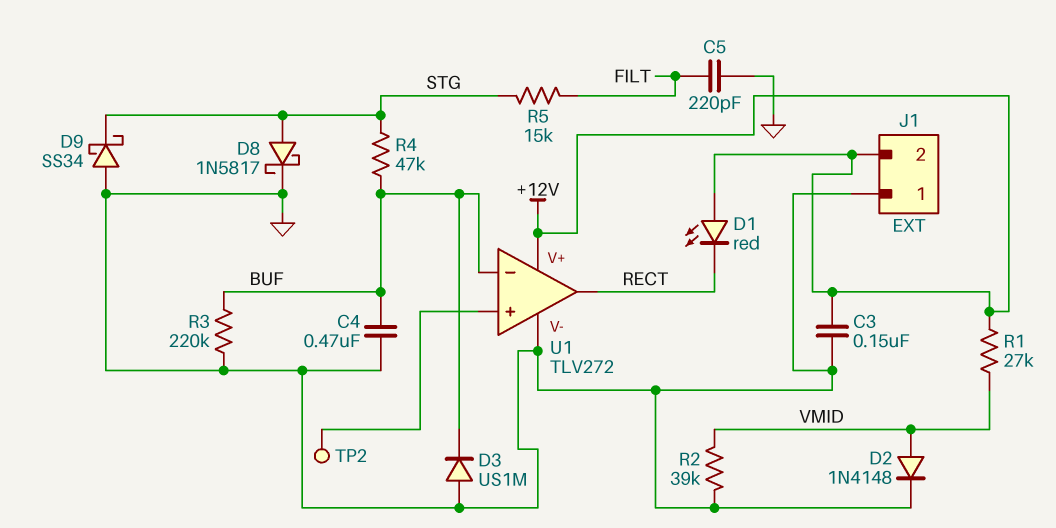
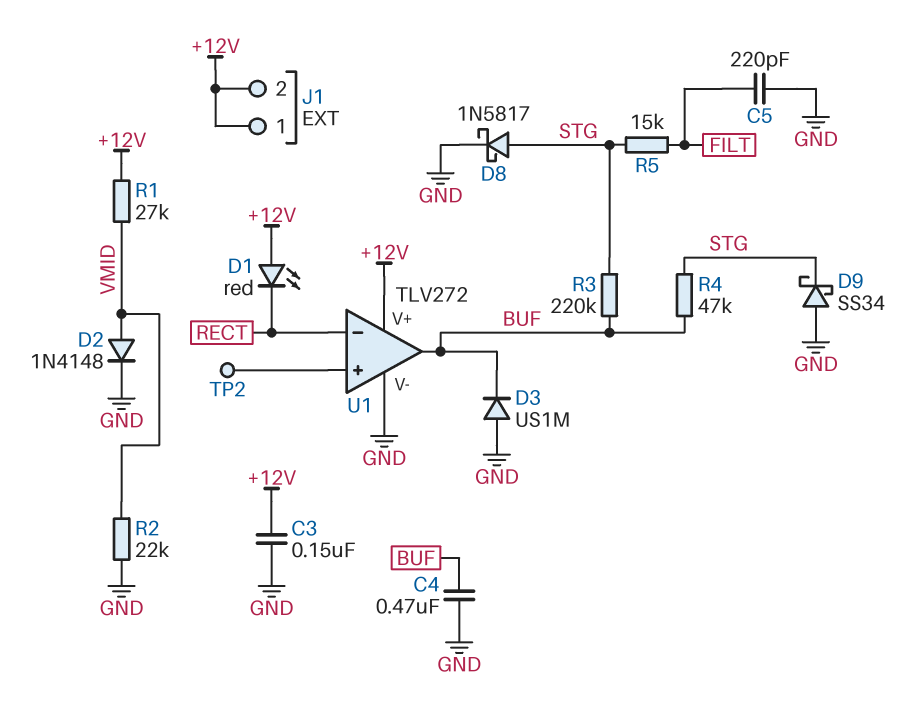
J1 pin 1: GND -> +12V
R2: 39k (GND, VMID) -> 22k (GND, VMID)
R3: 220k (BUF, GND) -> 220k (BUF, STG)
U1 pin in-: BUF -> RECT
U1 pin out: RECT -> BUF

